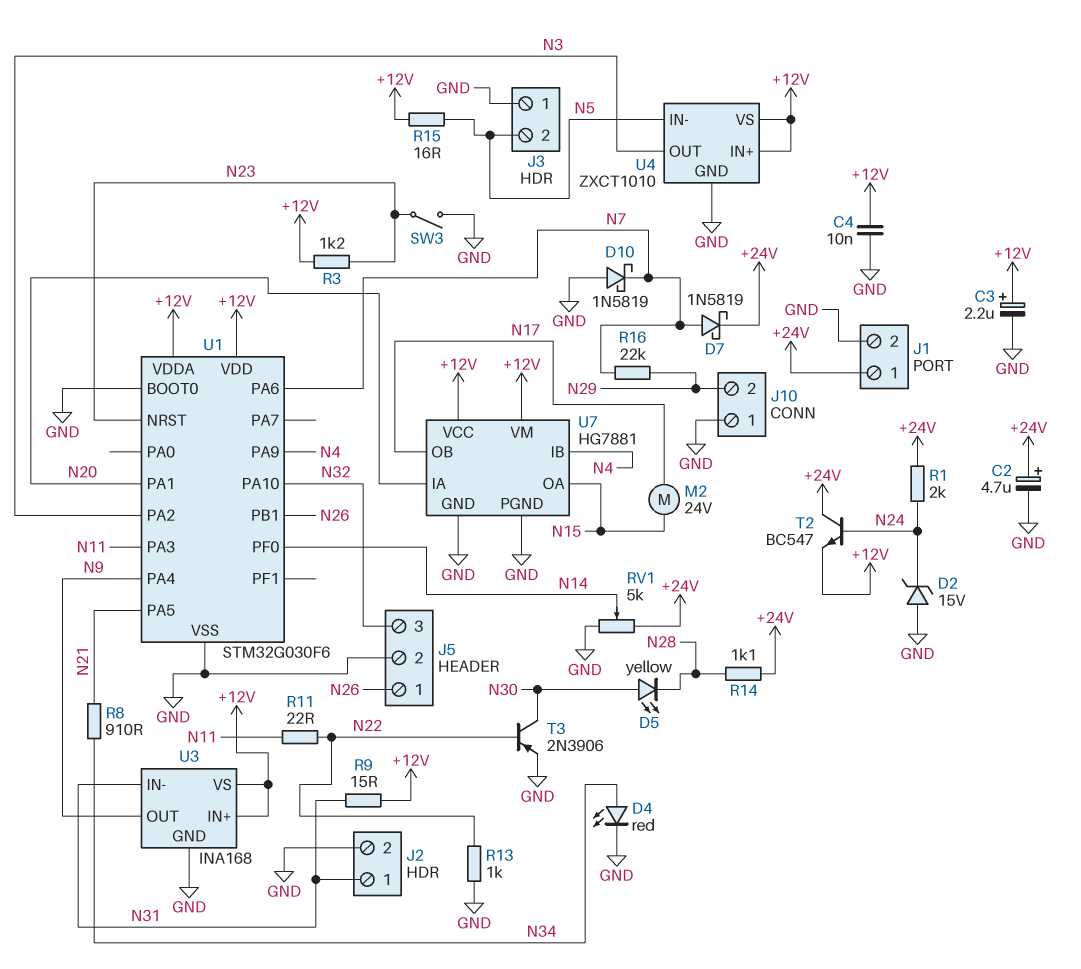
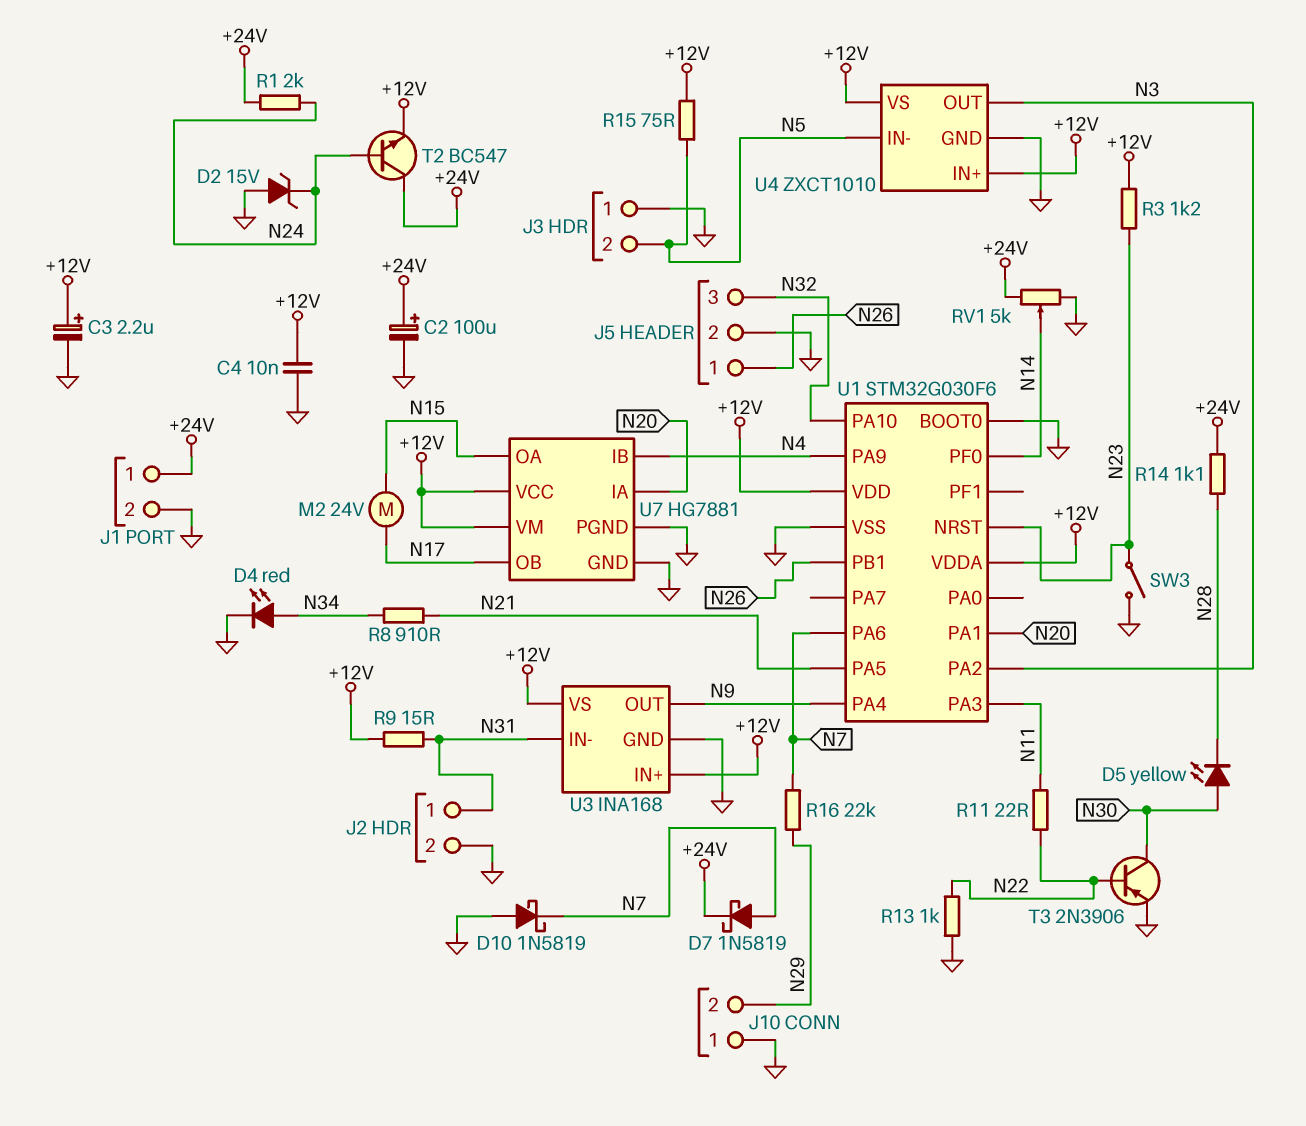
C2: 4.7uF (plus +24V, minus GND) -> 100uF (plus +24V, minus GND)
R15: 16 (+12V, N5) -> 75 (+12V, N5)

